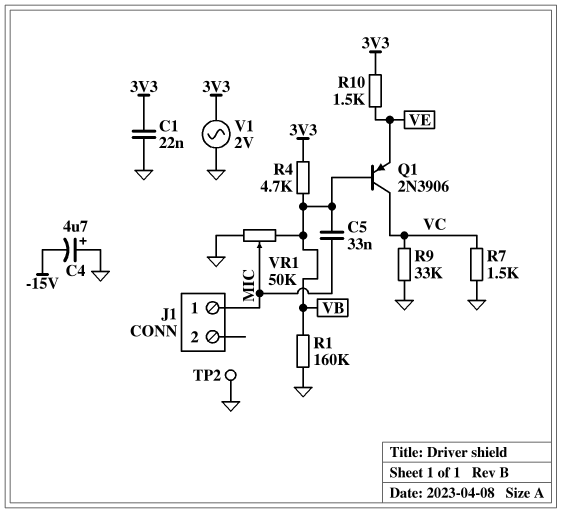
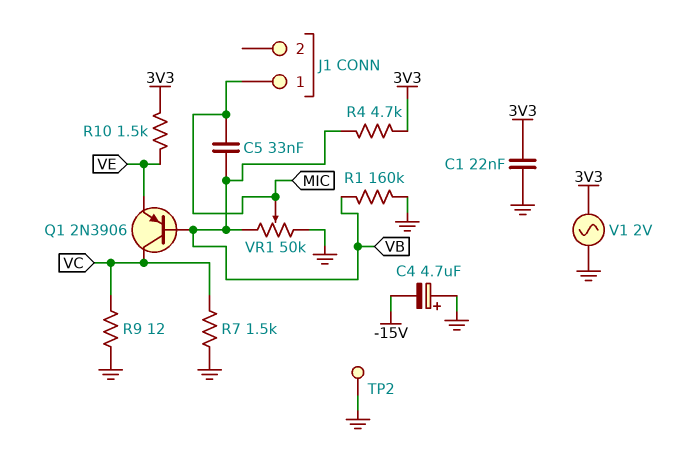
R9: 33k (GND, VC) -> 12 (GND, VC)

